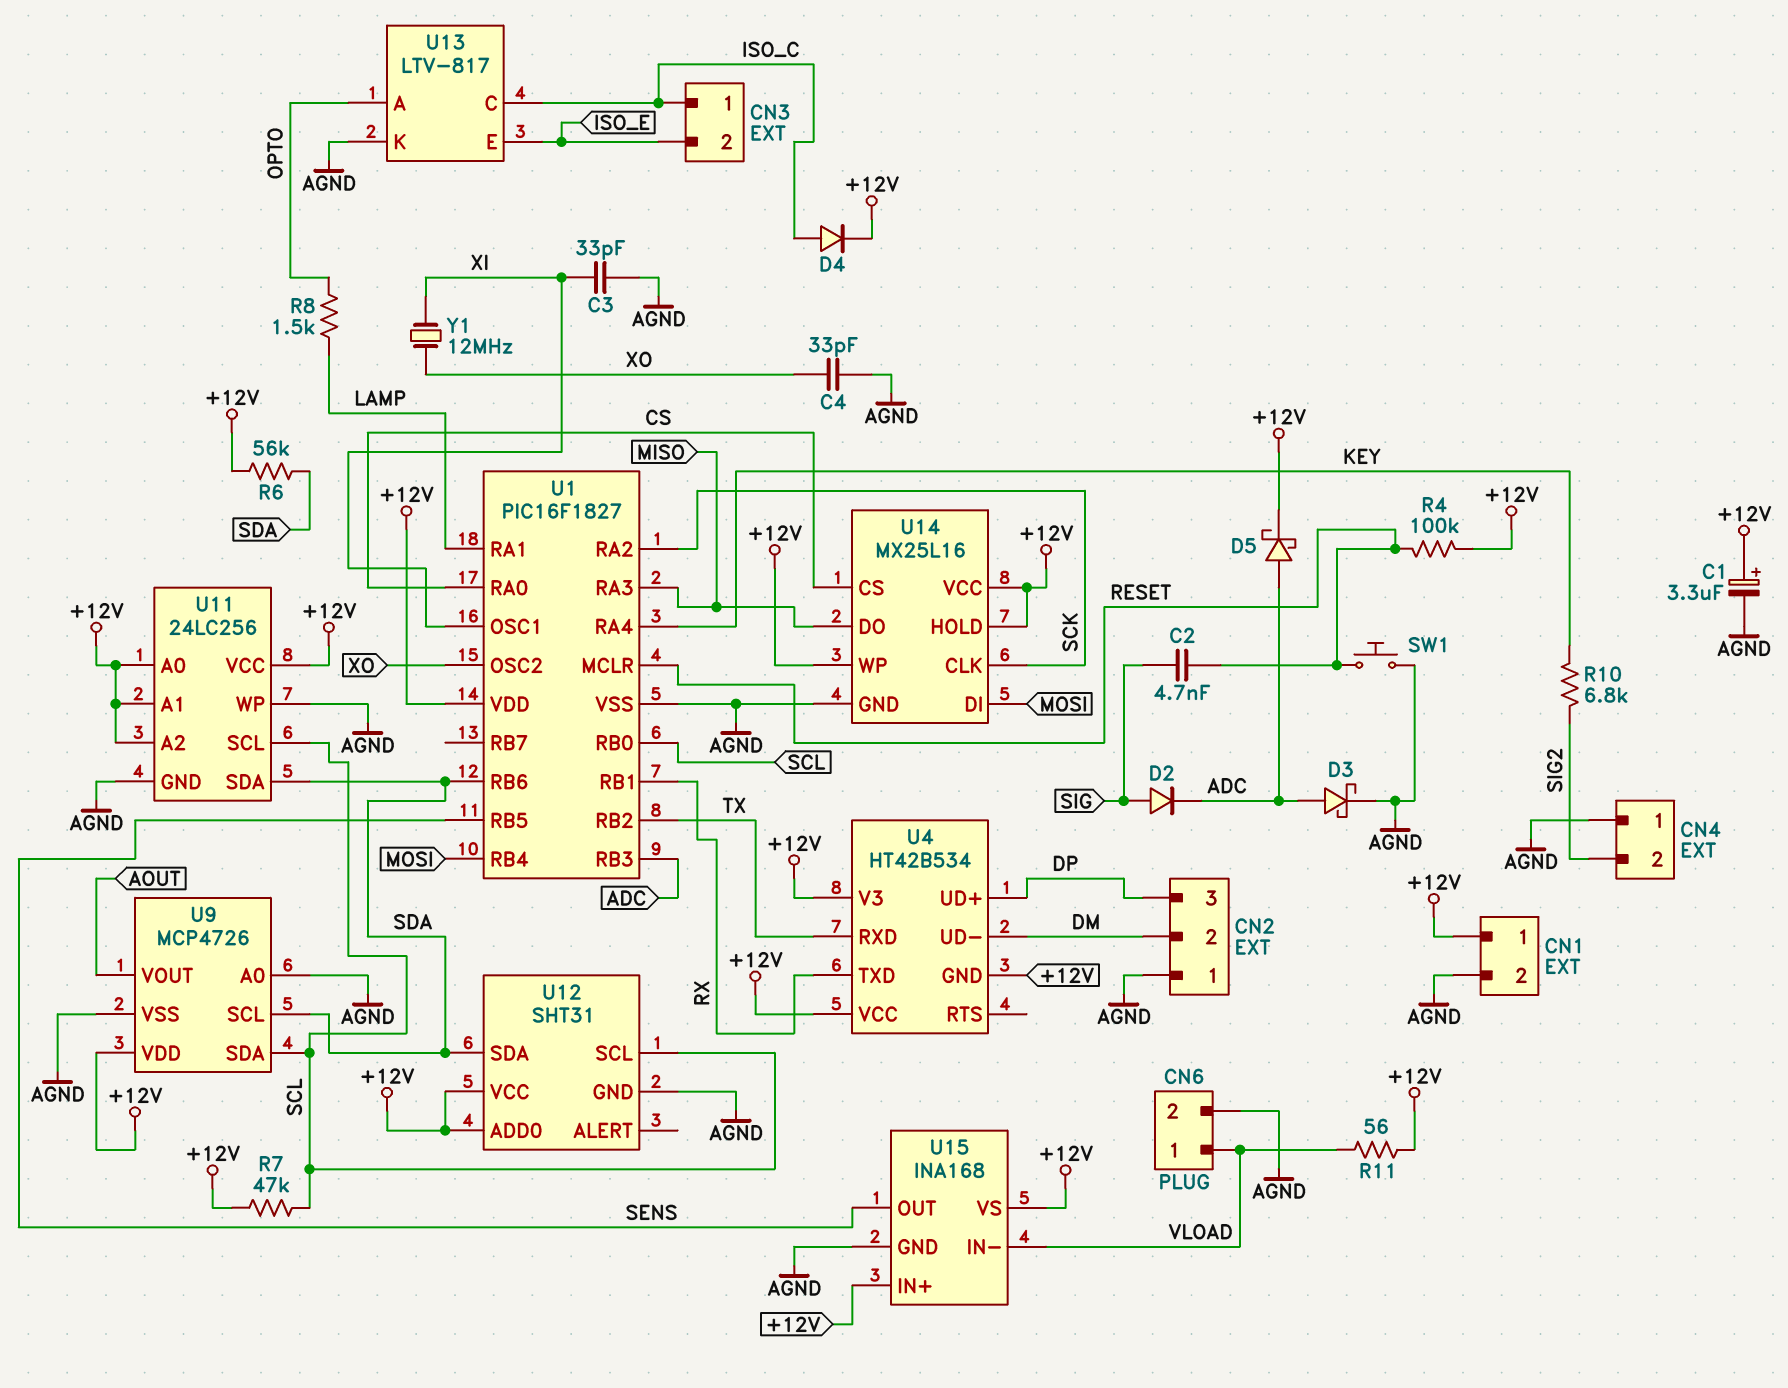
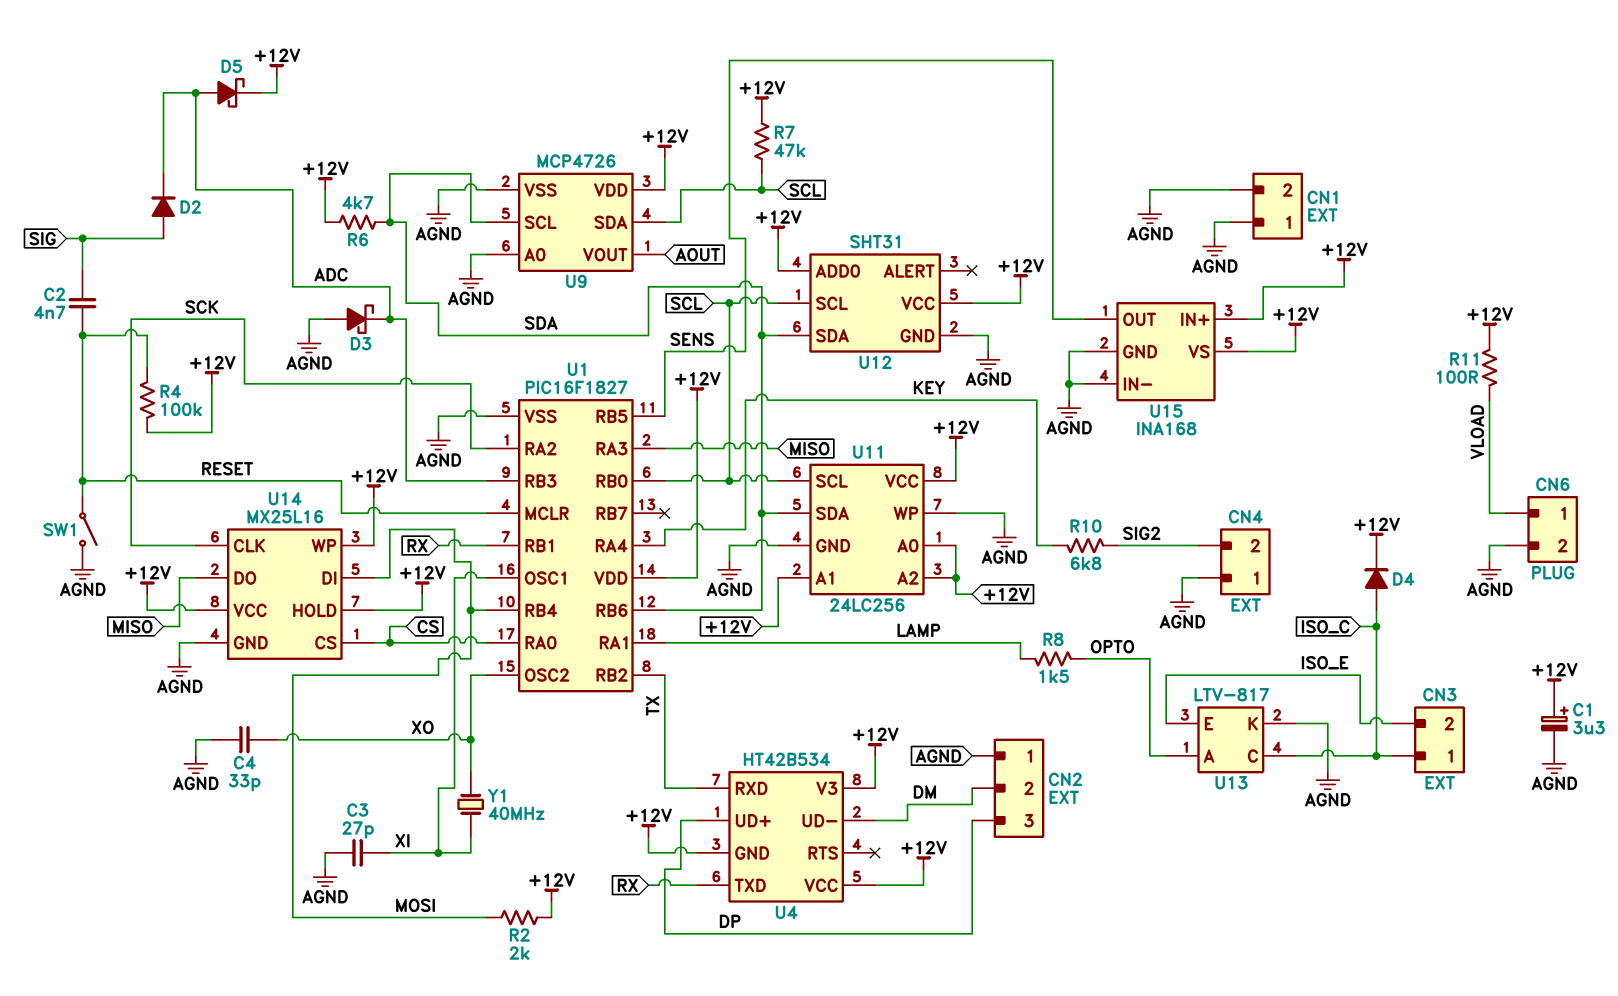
C3: 33pF (AGND, XI) -> 27pF (AGND, XI)
CN1 pin 1: +12V -> AGND
D3: schottky (A ADC, K AGND) -> schottky (A AGND, K ADC)
R2: none -> 2k (+12V, MOSI)
R6: 56k (+12V, SDA) -> 4.7k (+12V, SDA)
R11: 56 (+12V, VLOAD) -> 100 (+12V, VLOAD)
SW1: button (AGND, RESET) -> switch (AGND, RESET)
U15 pin IN-: VLOAD -> AGND
Y1: 12MHz (XI, XO) -> 40MHz (XI, XO)

